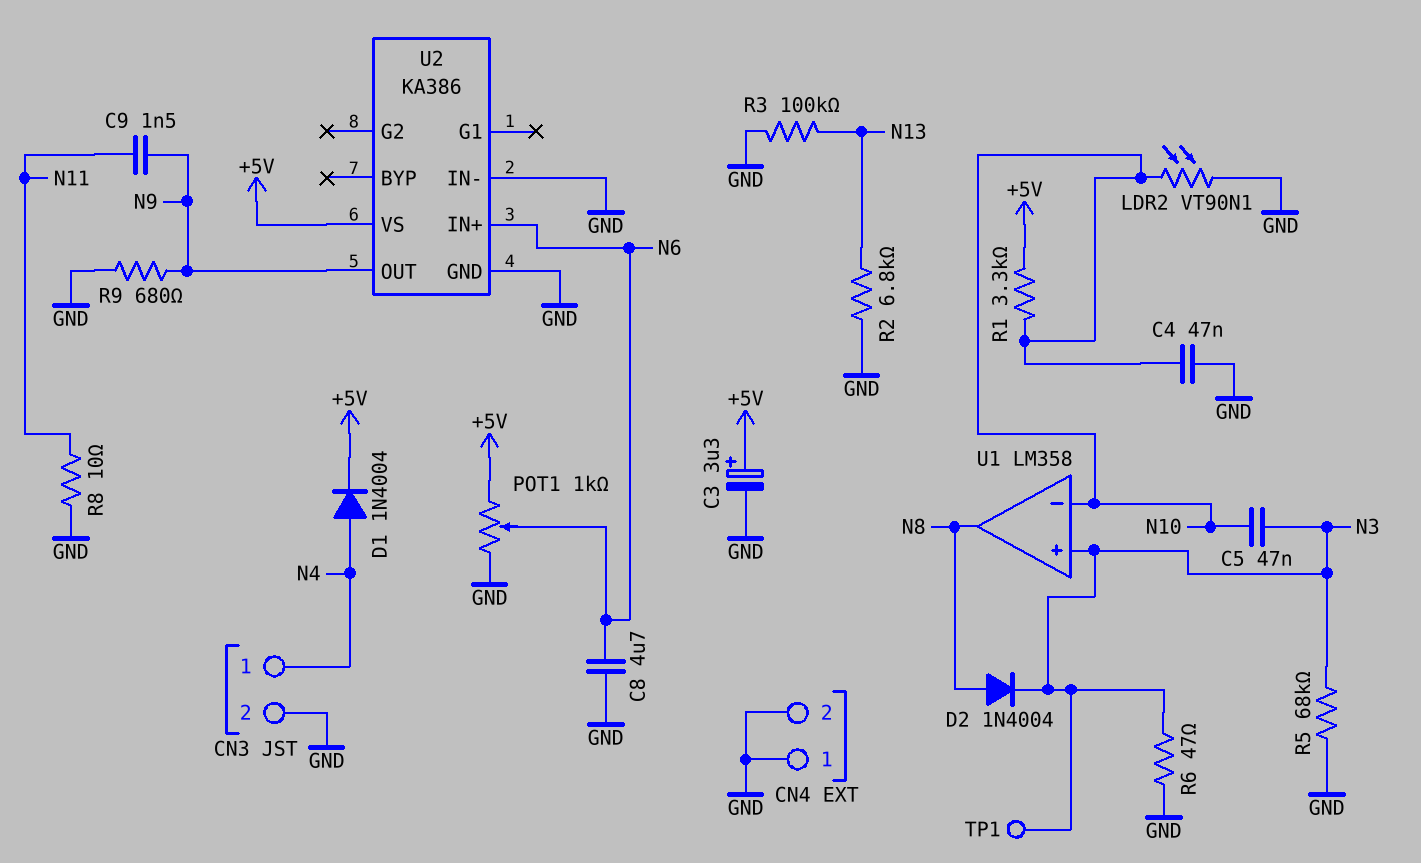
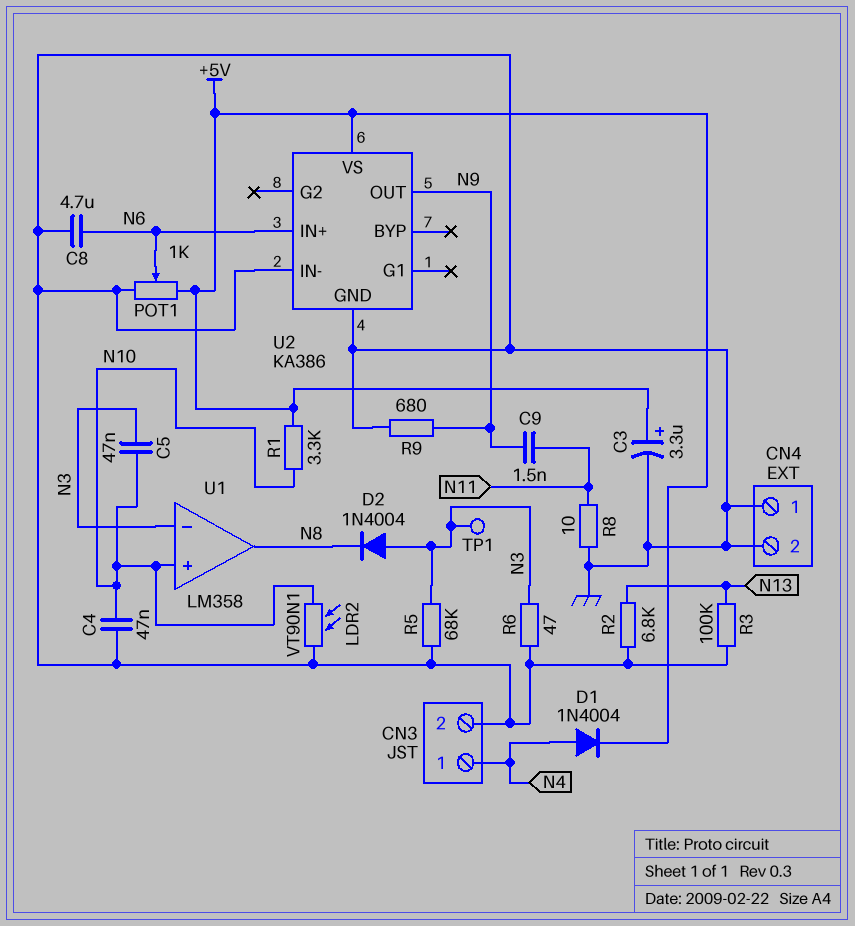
D2: diode 1N4004 (A N8, K N3) -> diode 1N4004 (A N3, K N8)
U1 pin in+: N3 -> N10
U1 pin in-: N10 -> N3

